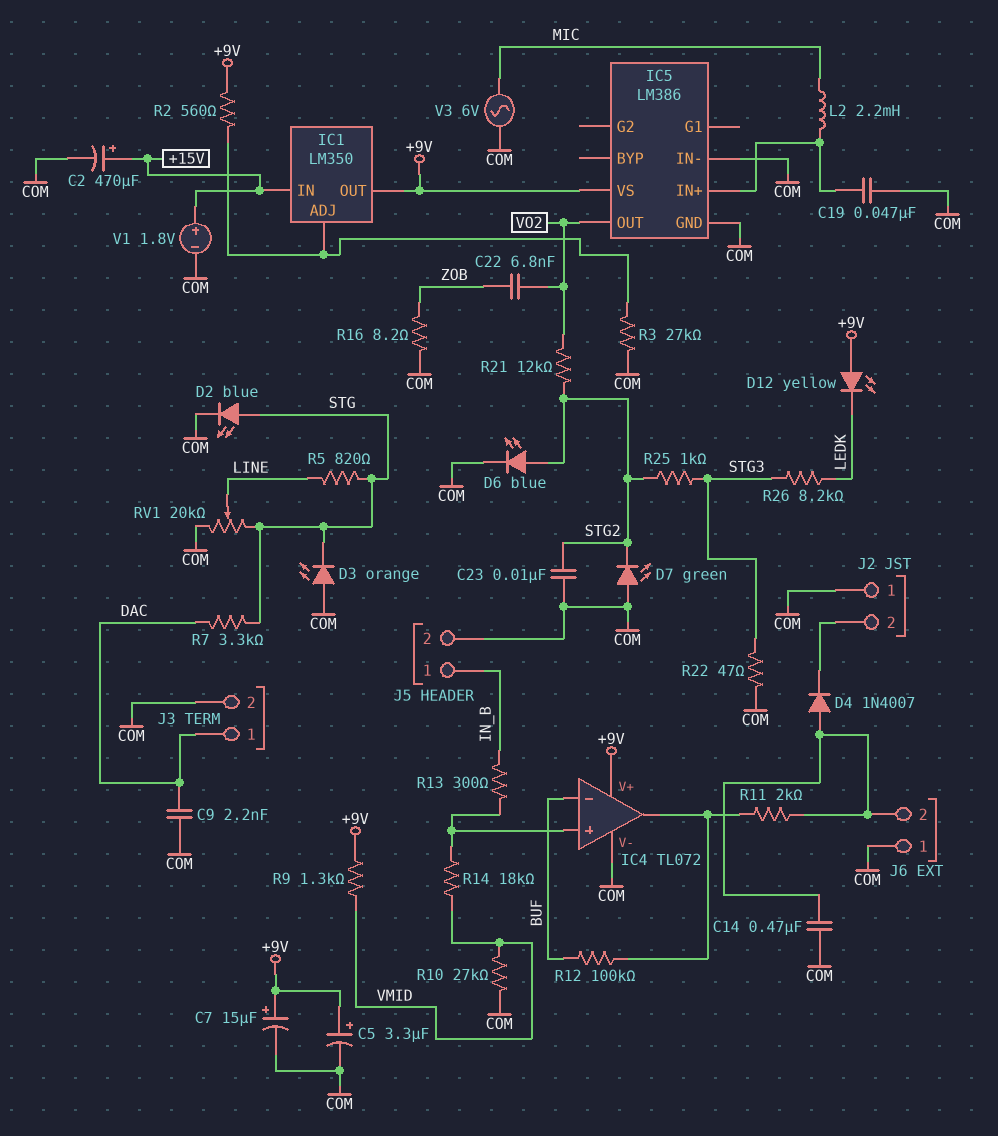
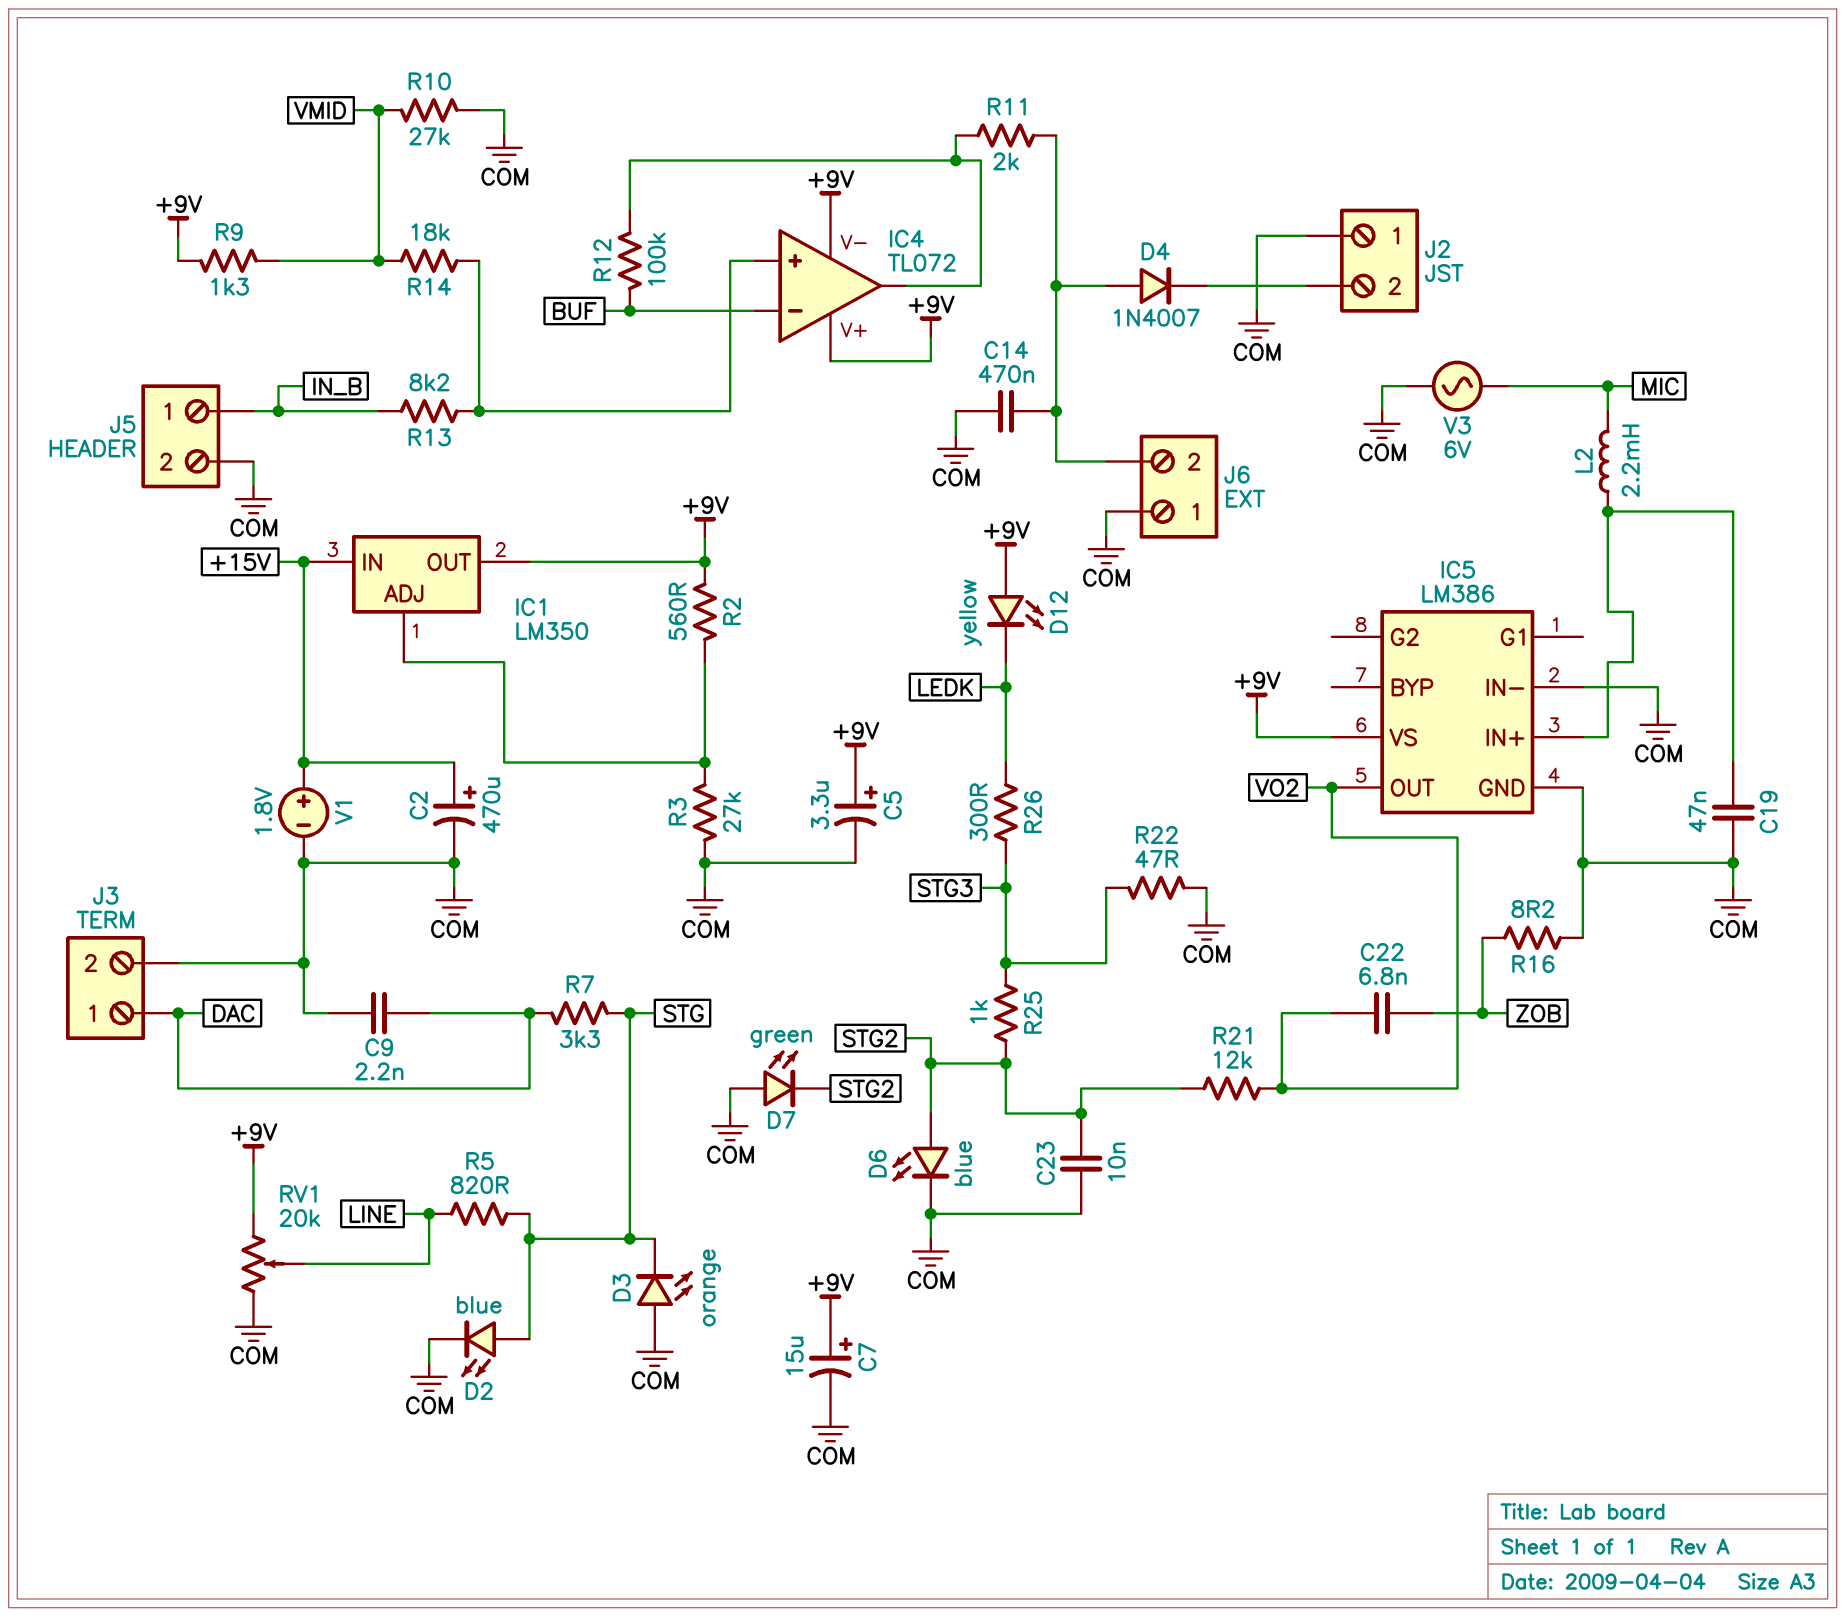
IC4 pin V-: COM -> +9V
R13: 300 (IC4/in+, IN_B) -> 8.2k (IC4/in+, IN_B)
R26: 8.2k (LEDK, STG3) -> 300 (LEDK, STG3)
RV1: 20k (COM, STG, wiper LINE) -> 20k (+9V, COM, wiper LINE)

